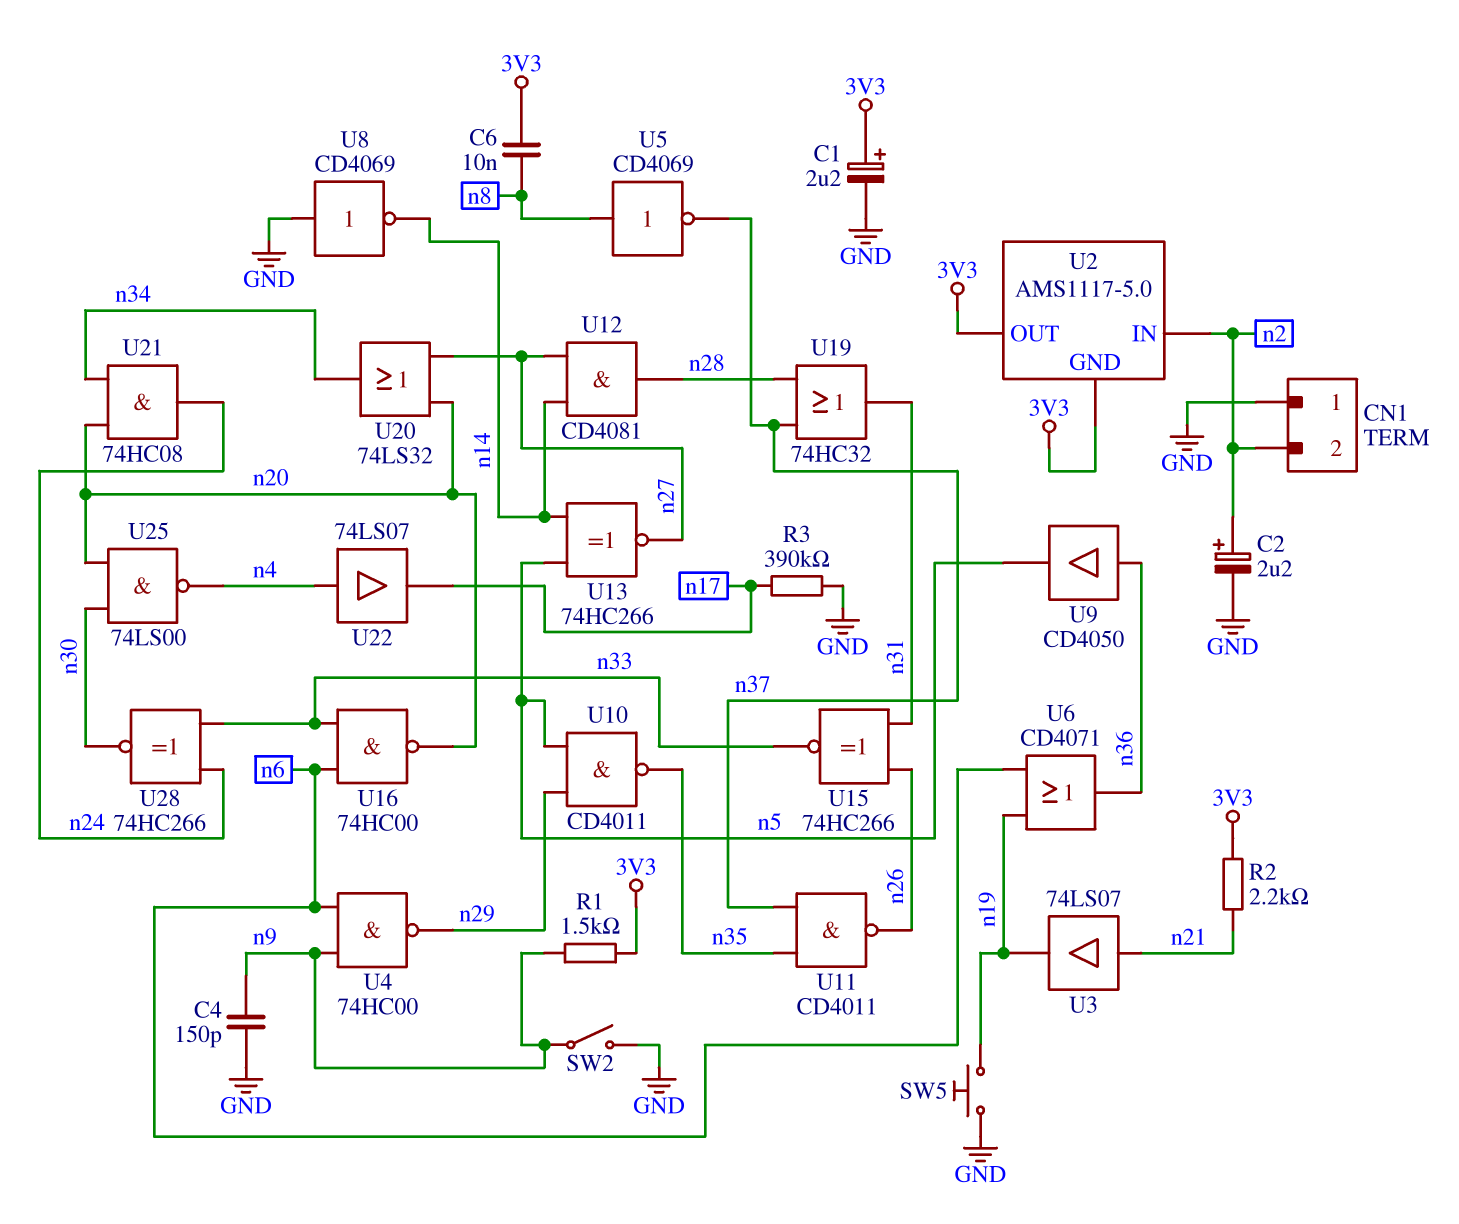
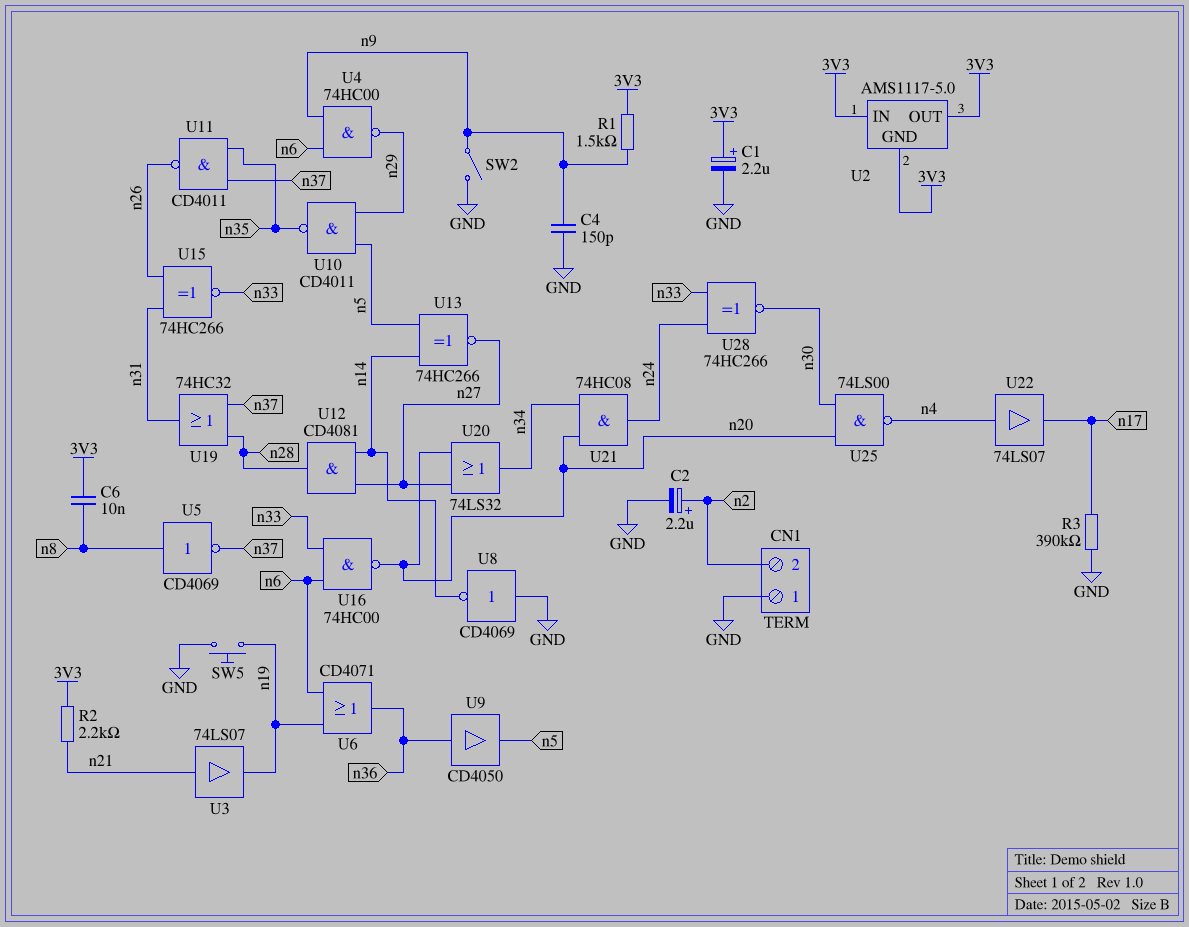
U2 pin IN: n2 -> 3V3

